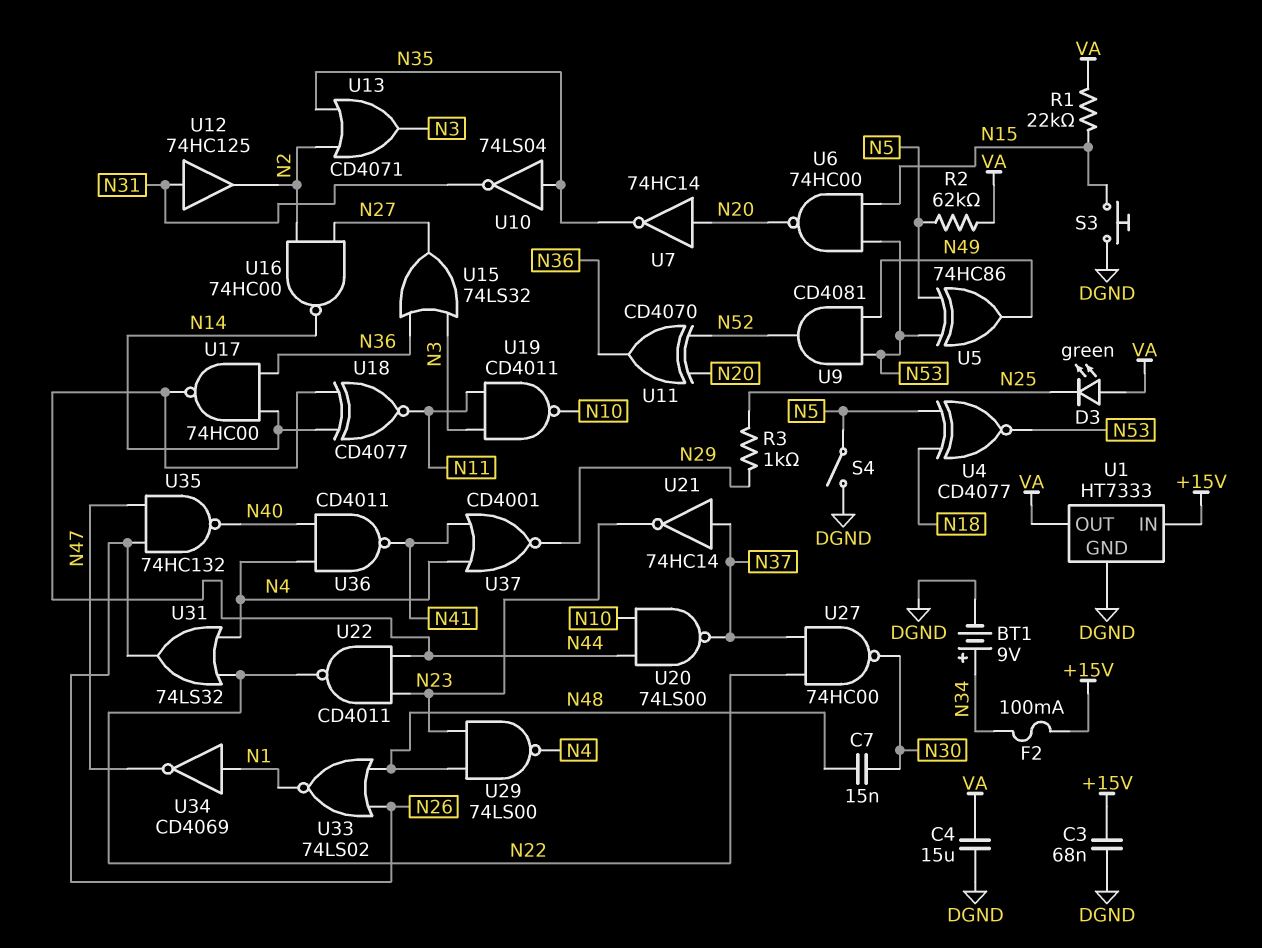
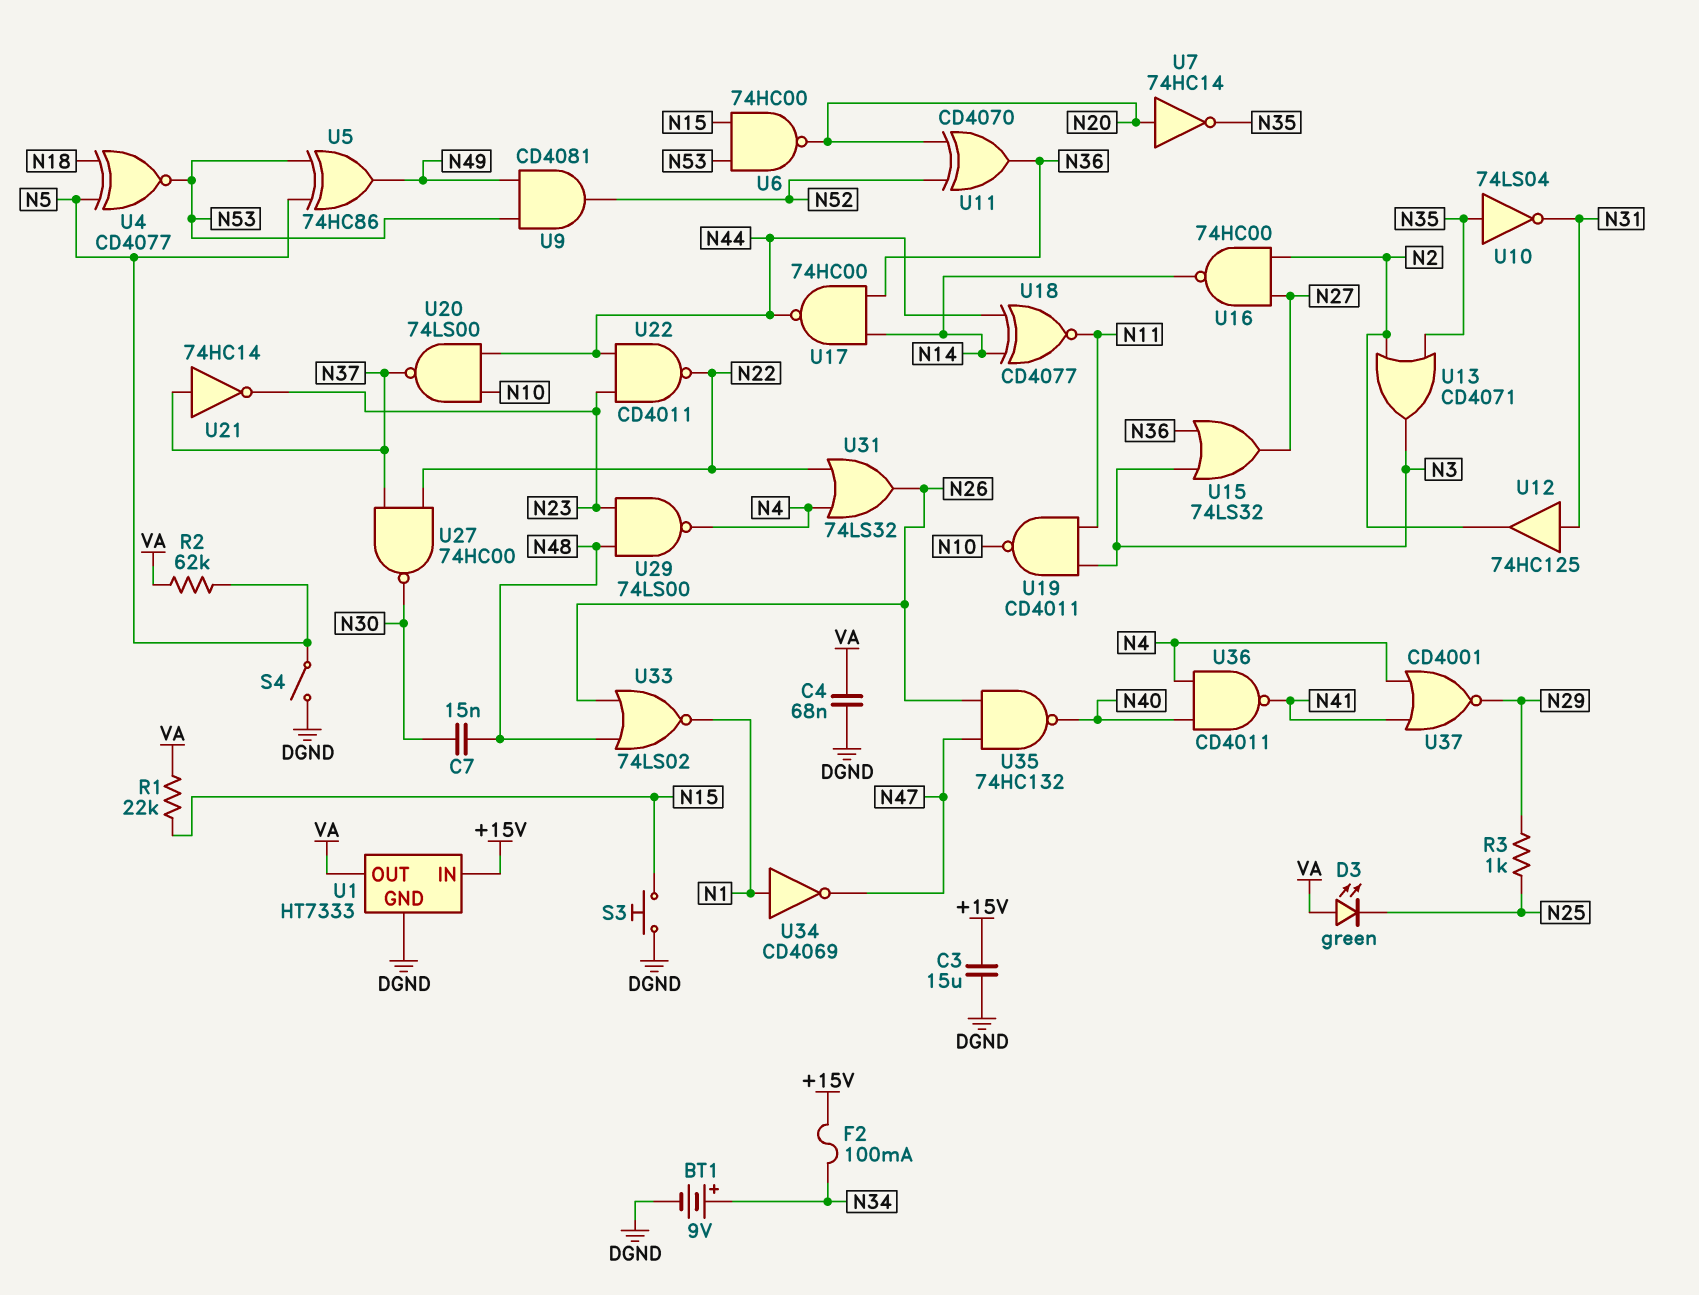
C3: 68nF (+15V, DGND) -> 15uF (+15V, DGND)
C4: 15uF (DGND, VA) -> 68nF (DGND, VA)

